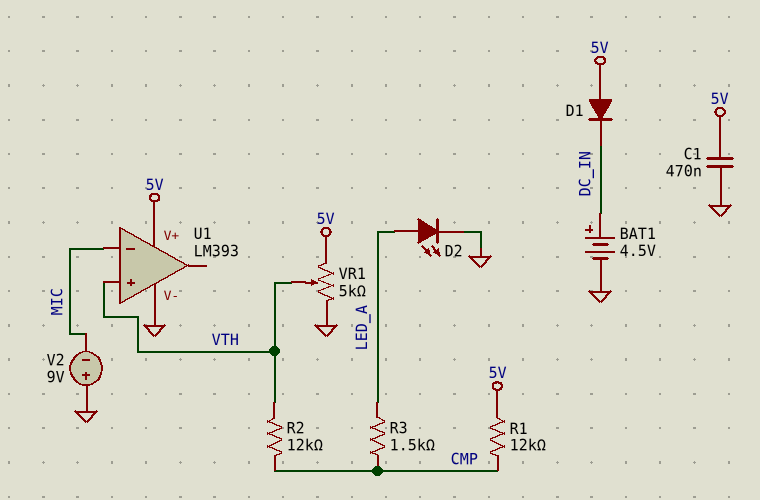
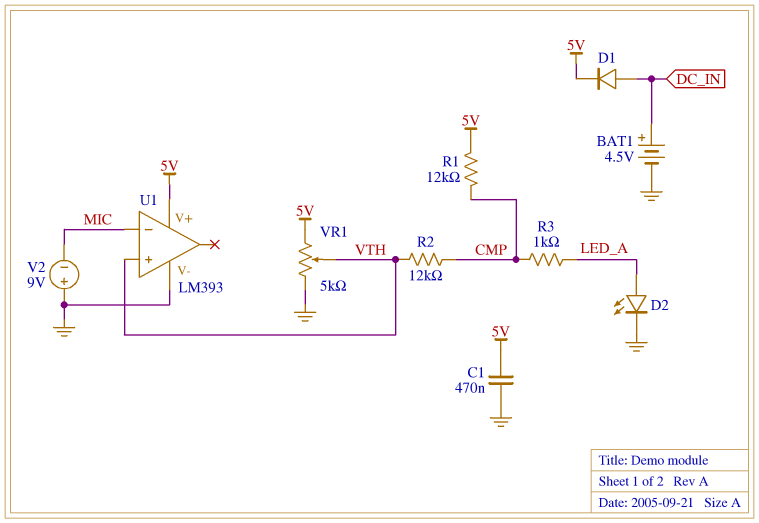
D1: diode (A 5V, K DC_IN) -> diode (A DC_IN, K 5V)
R3: 1.5k (CMP, LED_A) -> 1k (CMP, LED_A)

